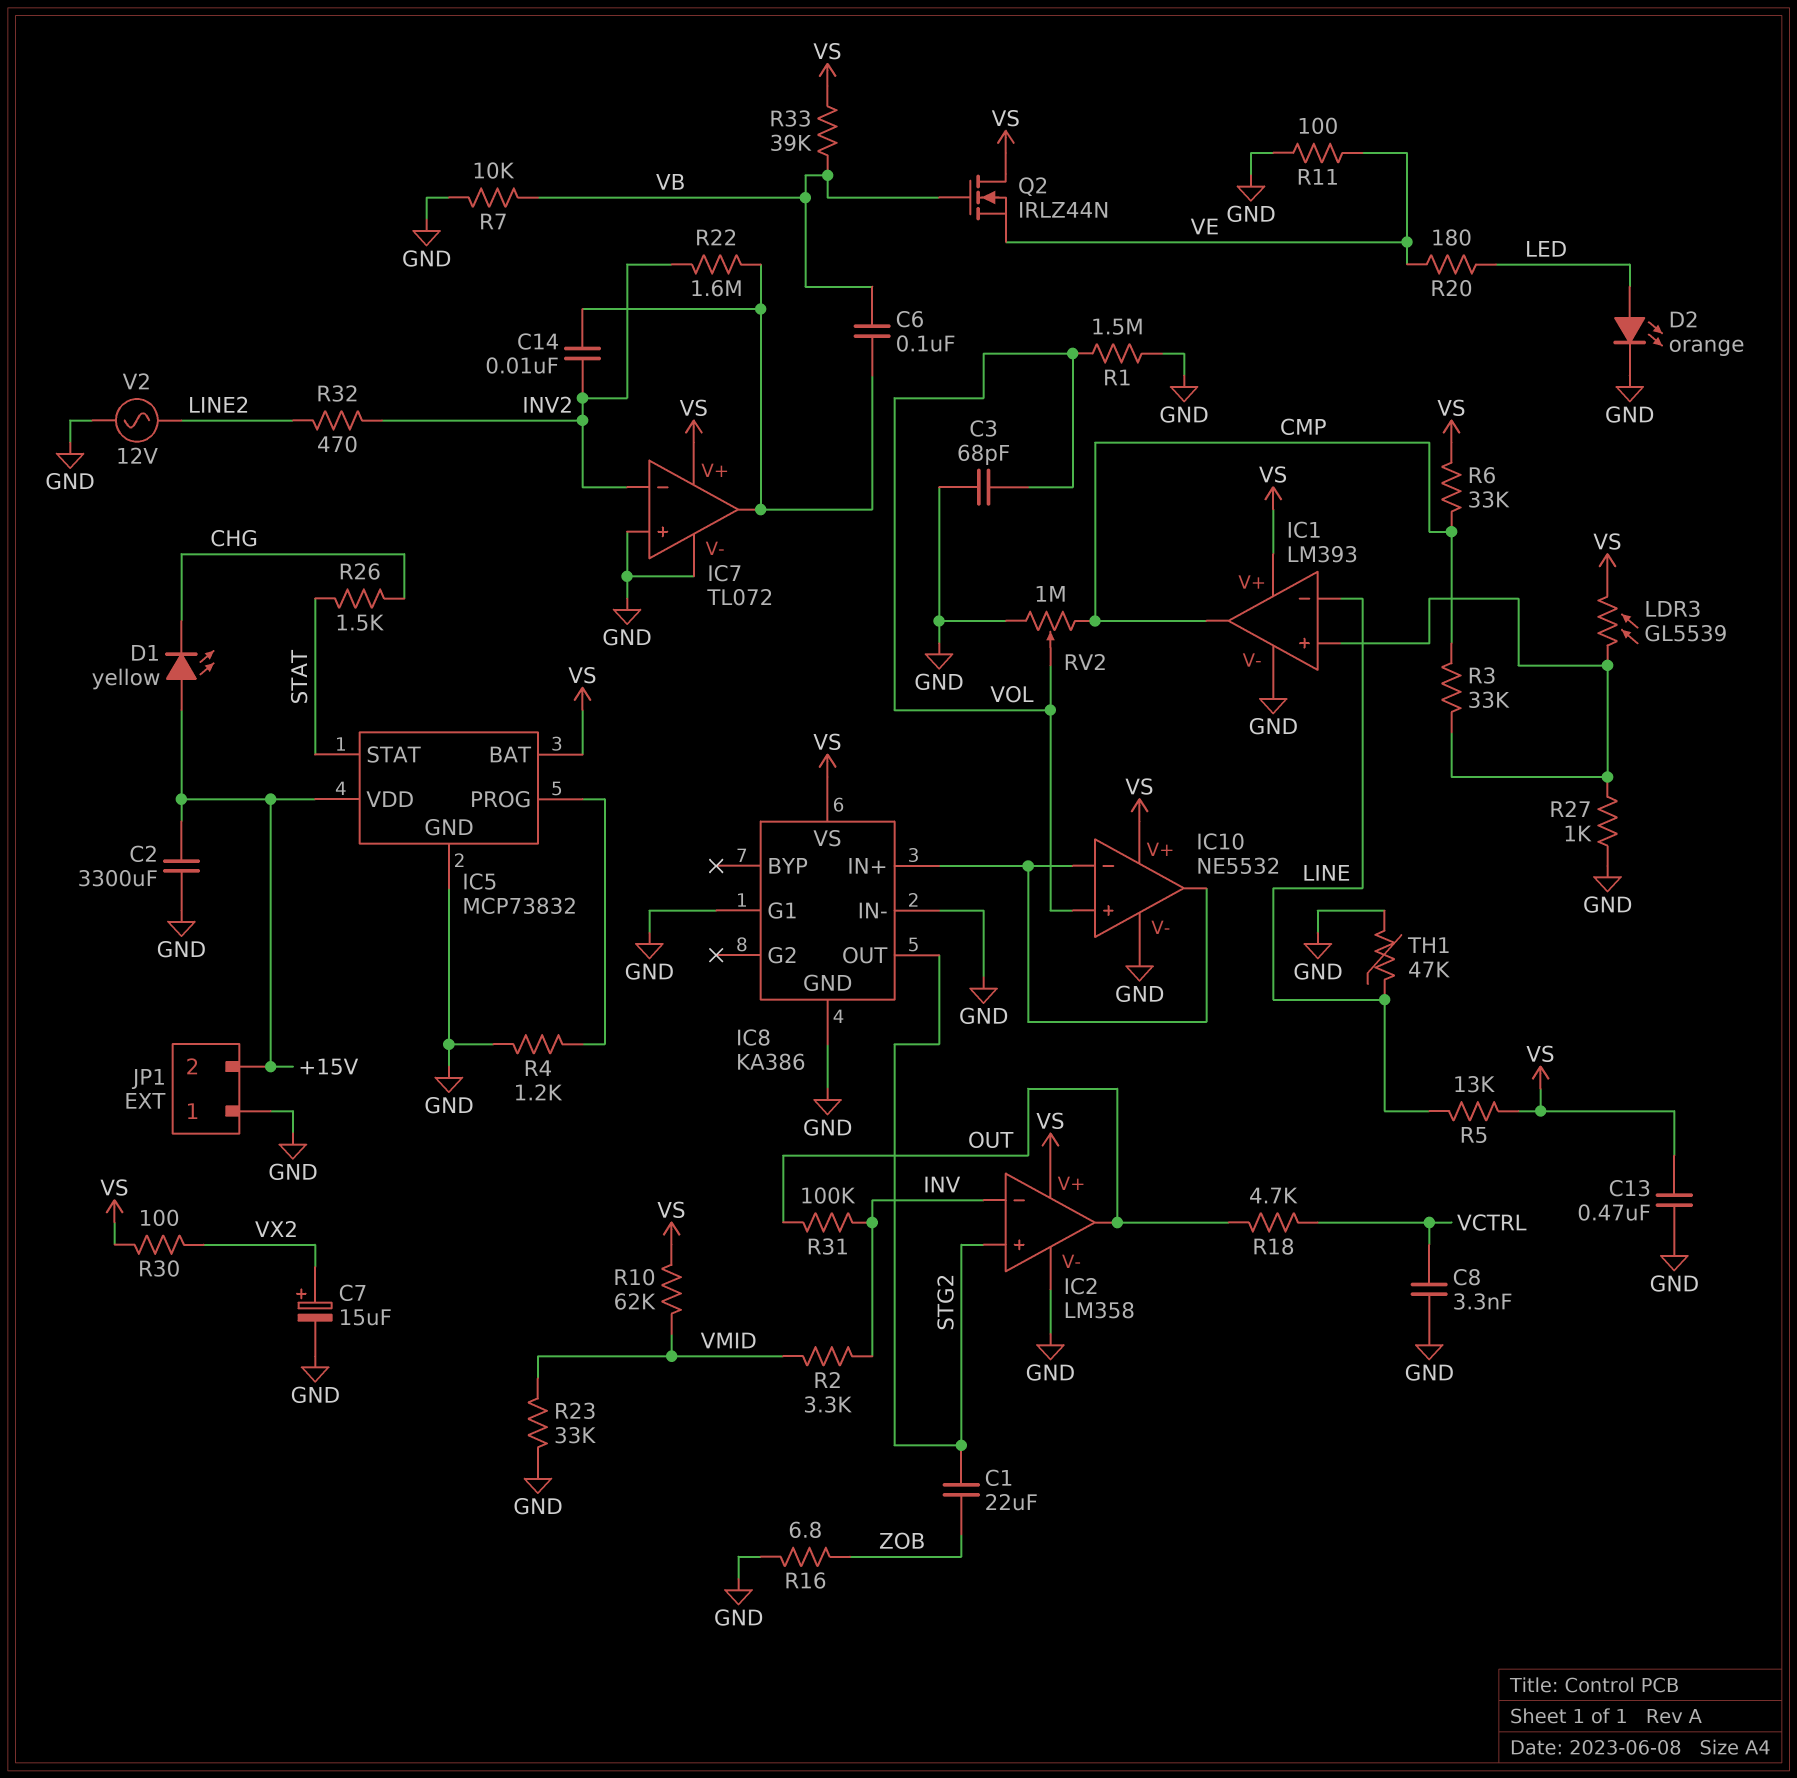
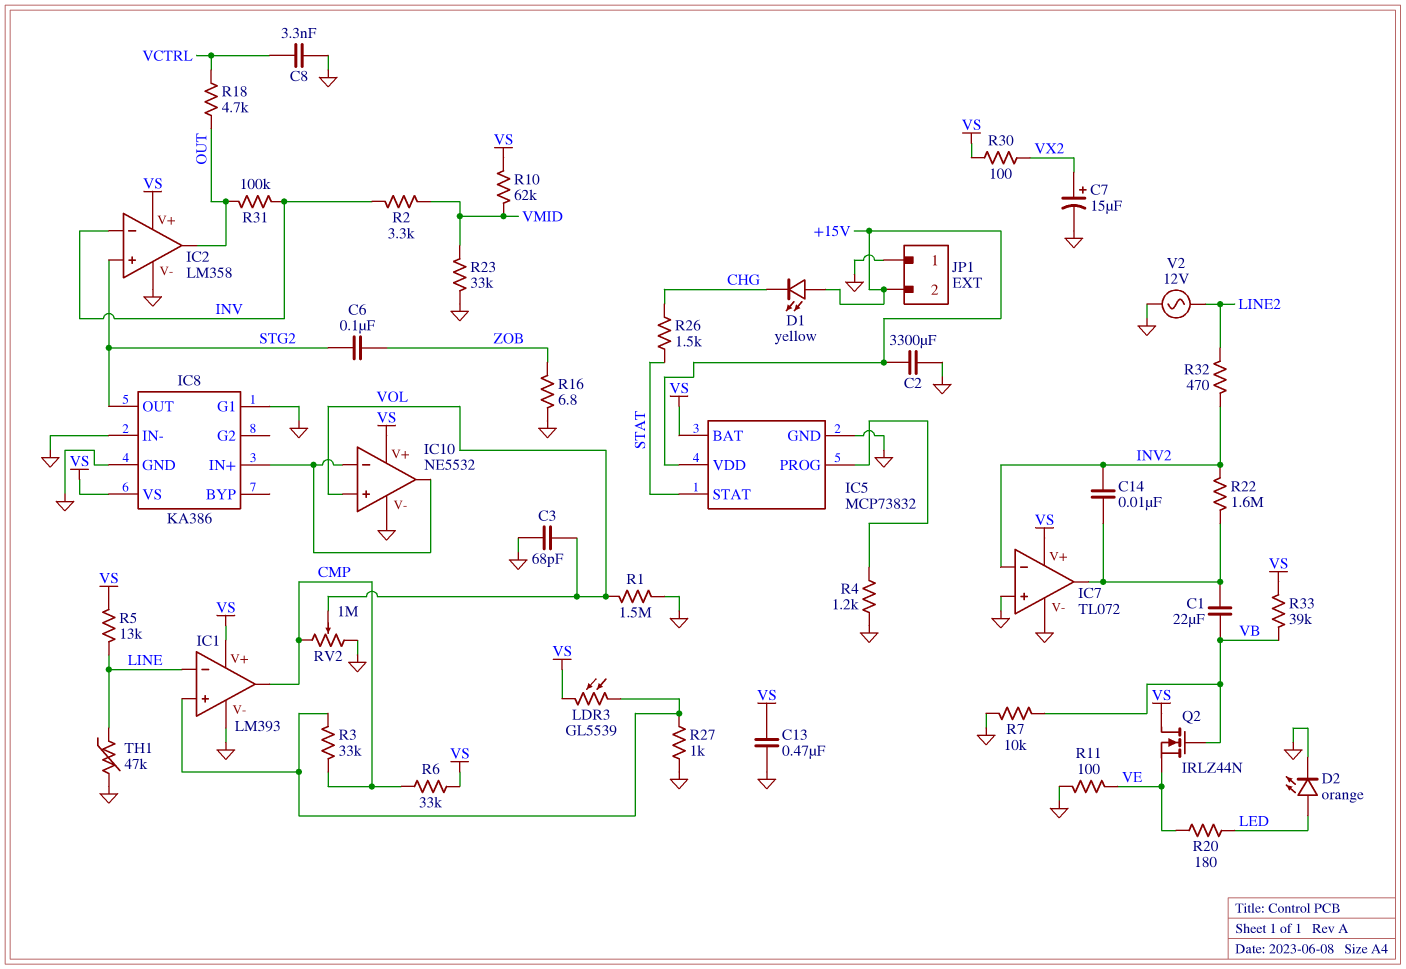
C1: 22uF (STG2, ZOB) -> 22uF (IC7/out, VB)
C6: 100nF (IC7/out, VB) -> 100nF (STG2, ZOB)

